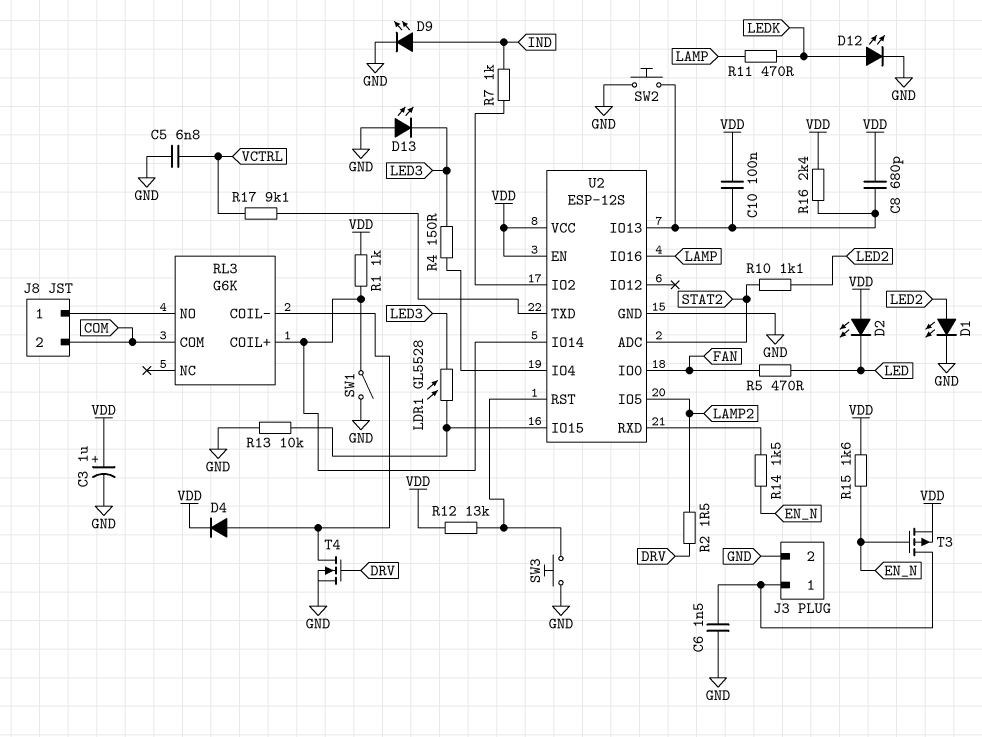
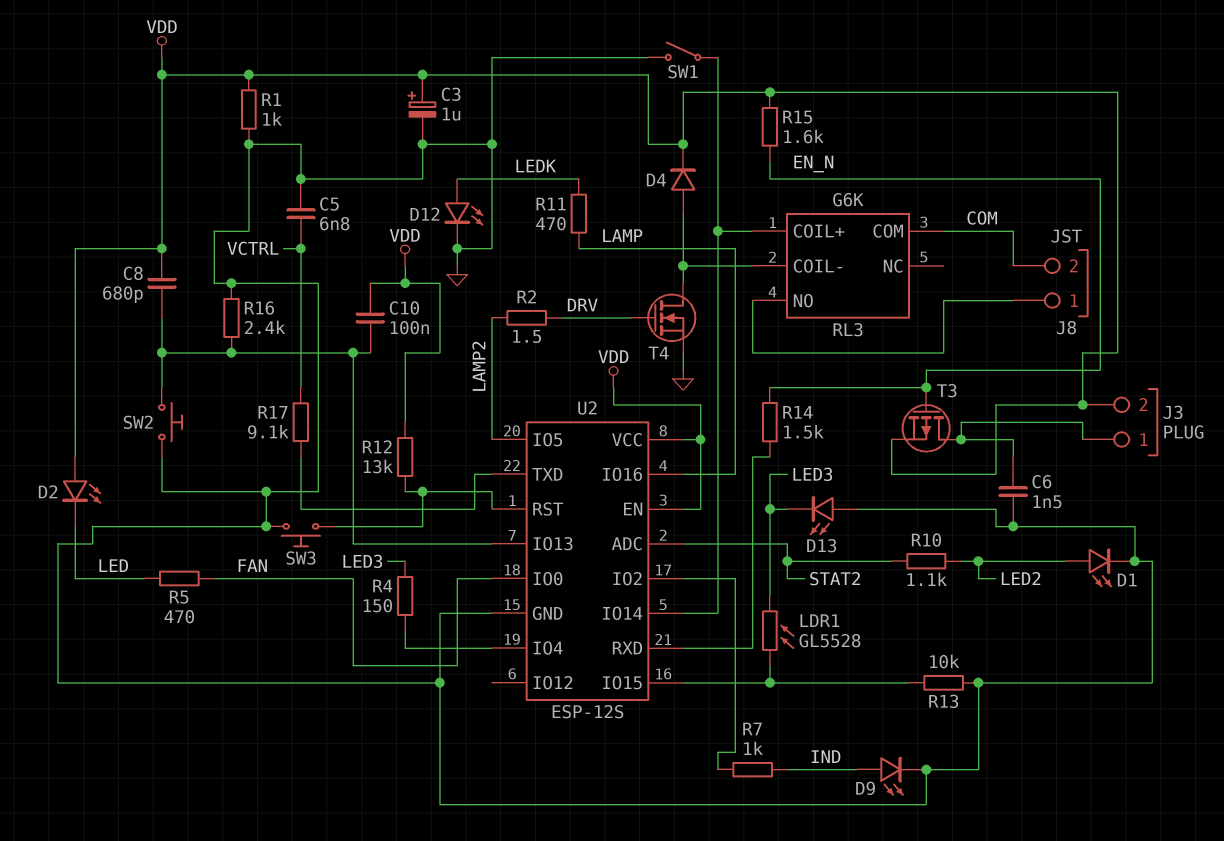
J3 pin 2: GND -> VDD
R1: 1k (RL3/COIL+, VDD) -> 1k (GND, VDD)
R16: 2.4k (U2/IO13, VDD) -> 2.4k (GND, U2/IO13)

